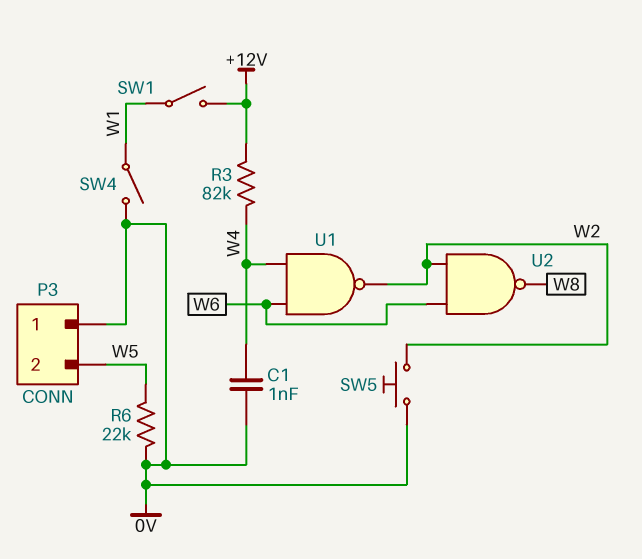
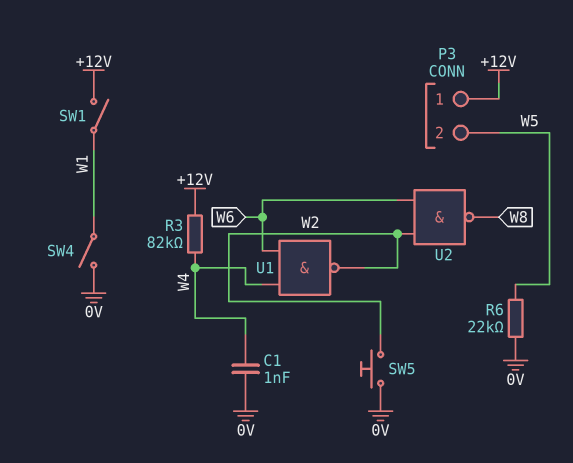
P3 pin 1: 0V -> +12V

